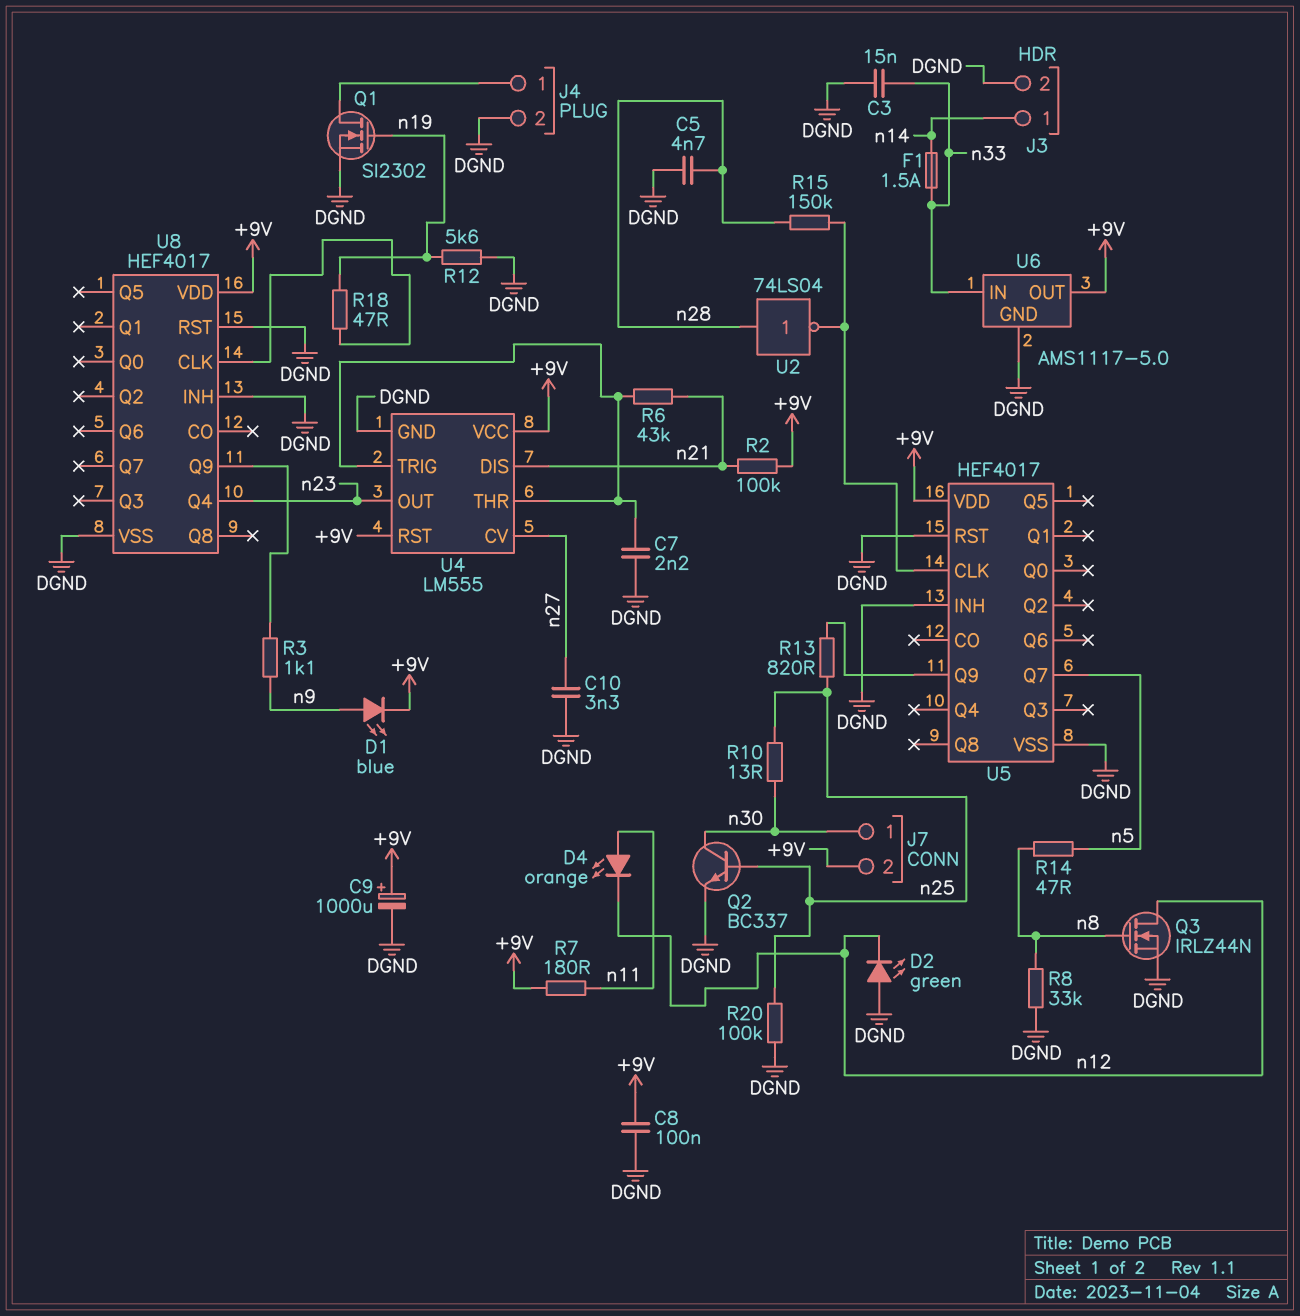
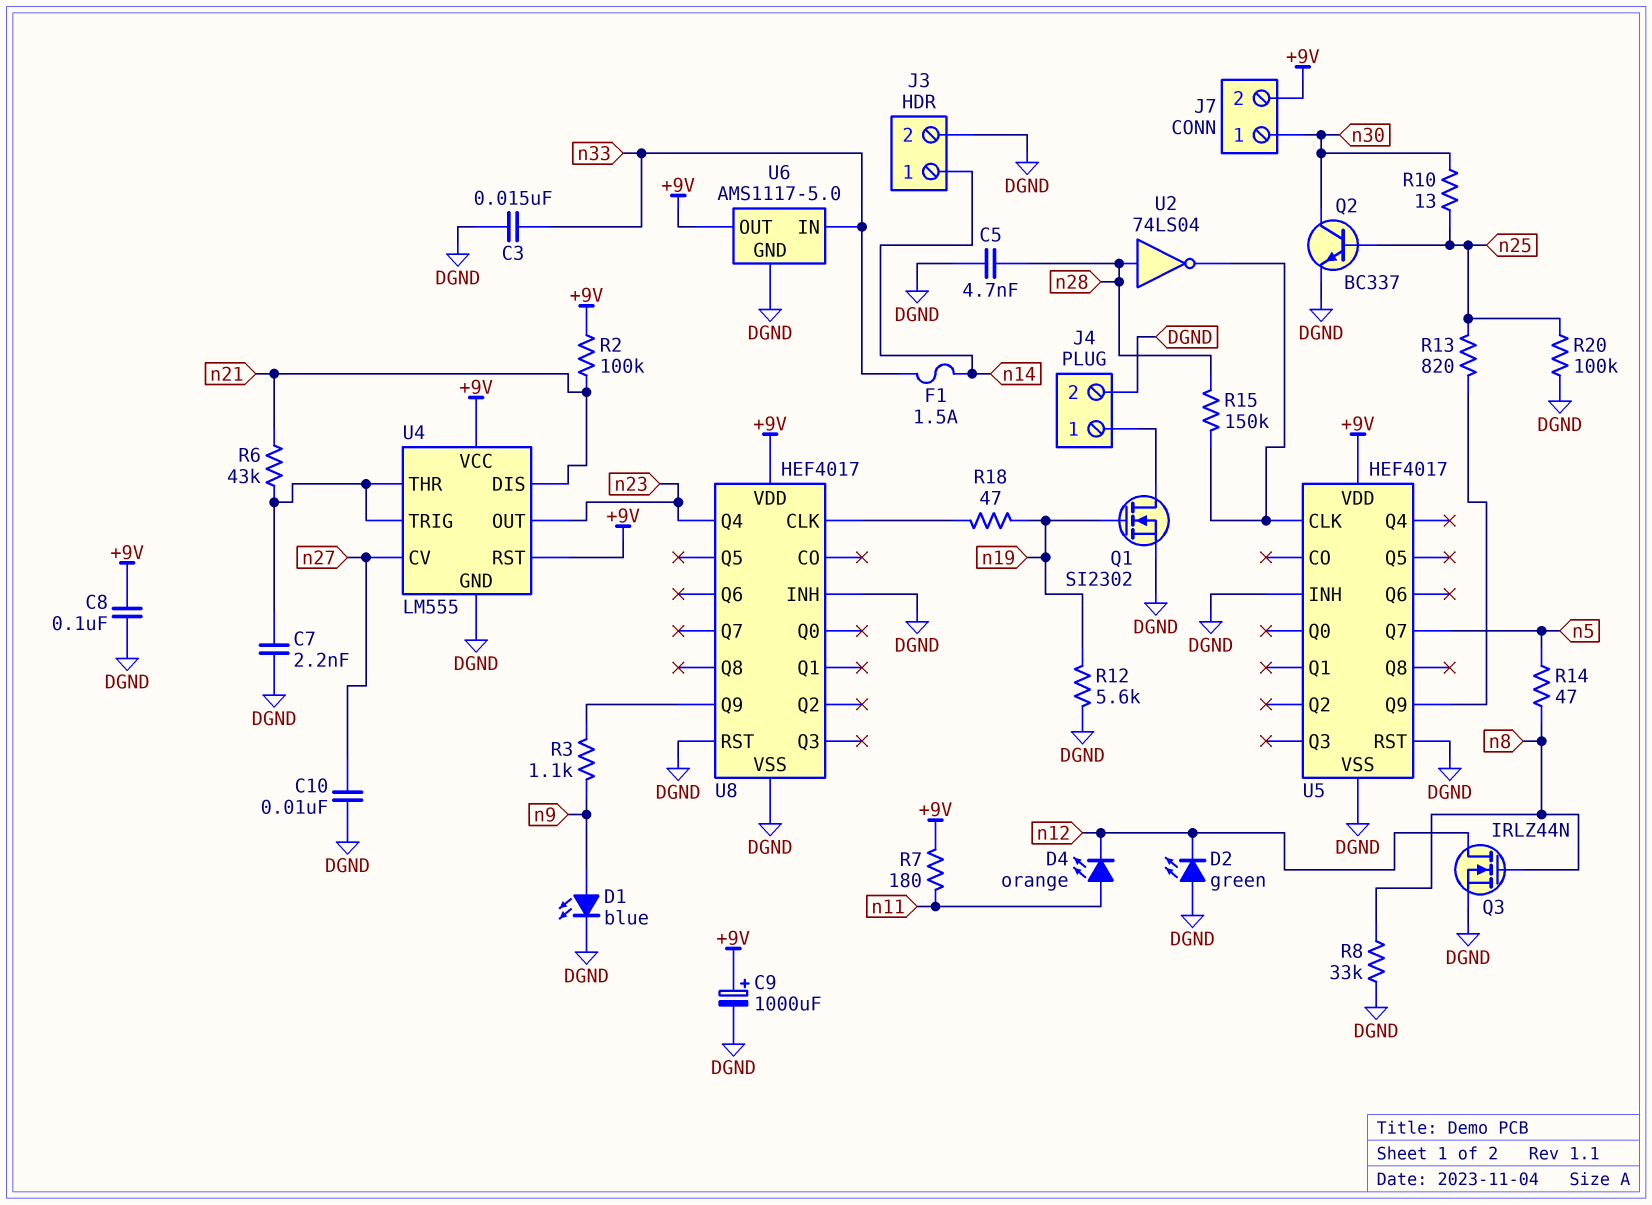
C10: 3.3nF (DGND, n27) -> 10nF (DGND, n27)
D1: LED blue (A n9, K +9V) -> LED blue (A n9, K DGND)

